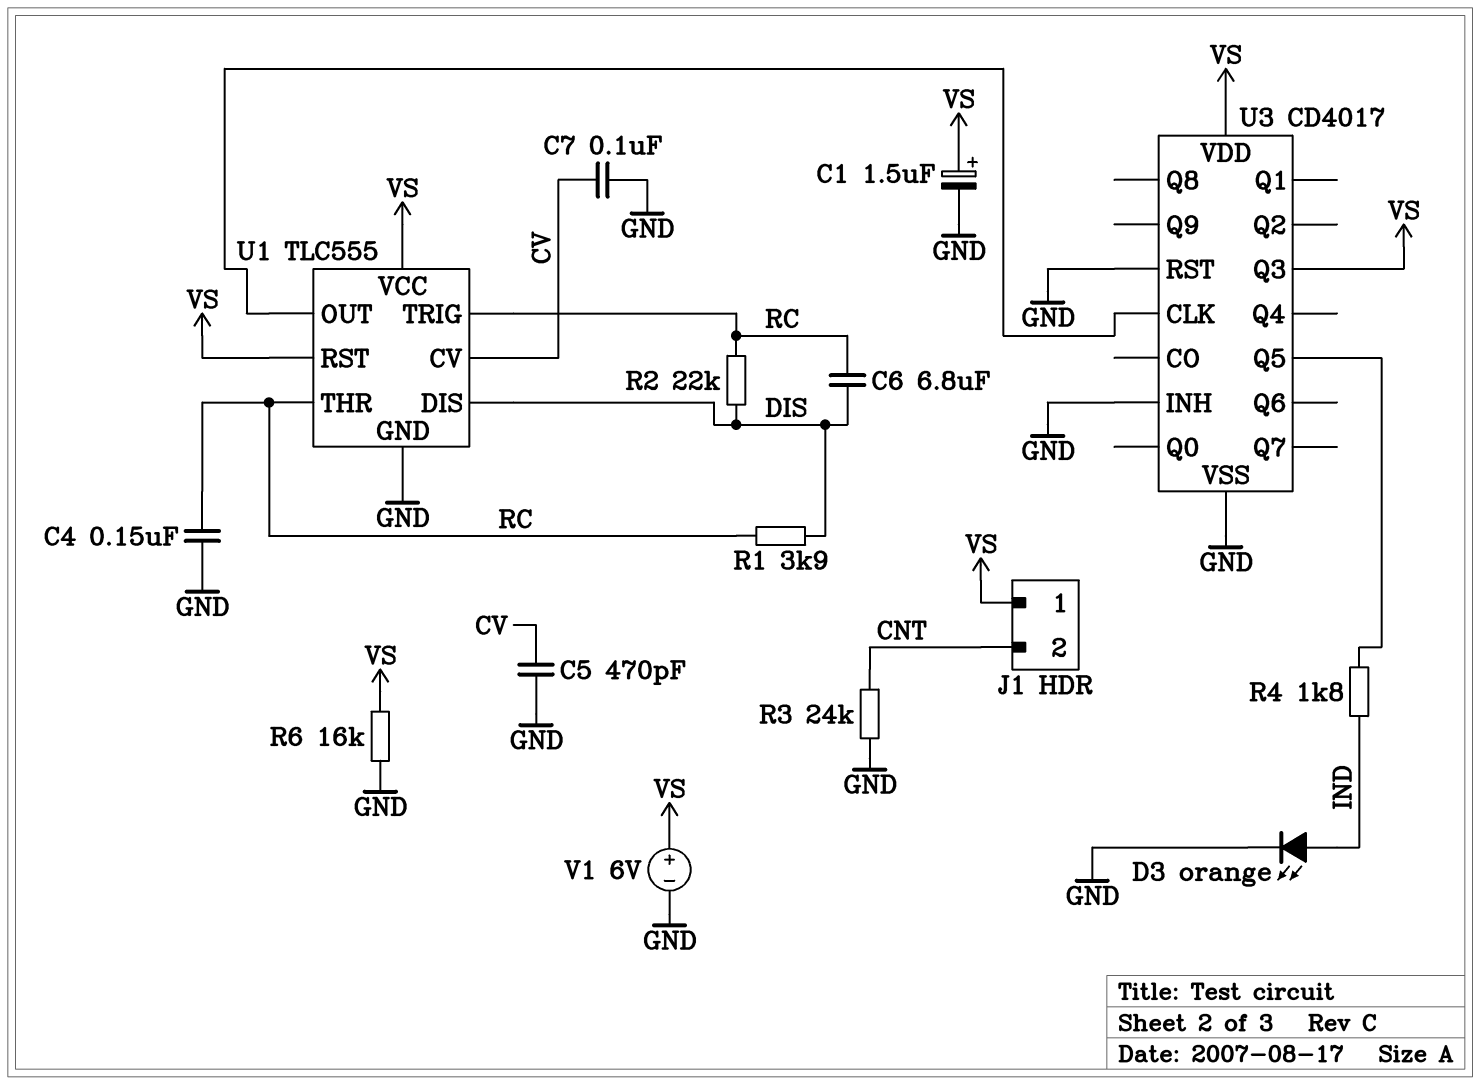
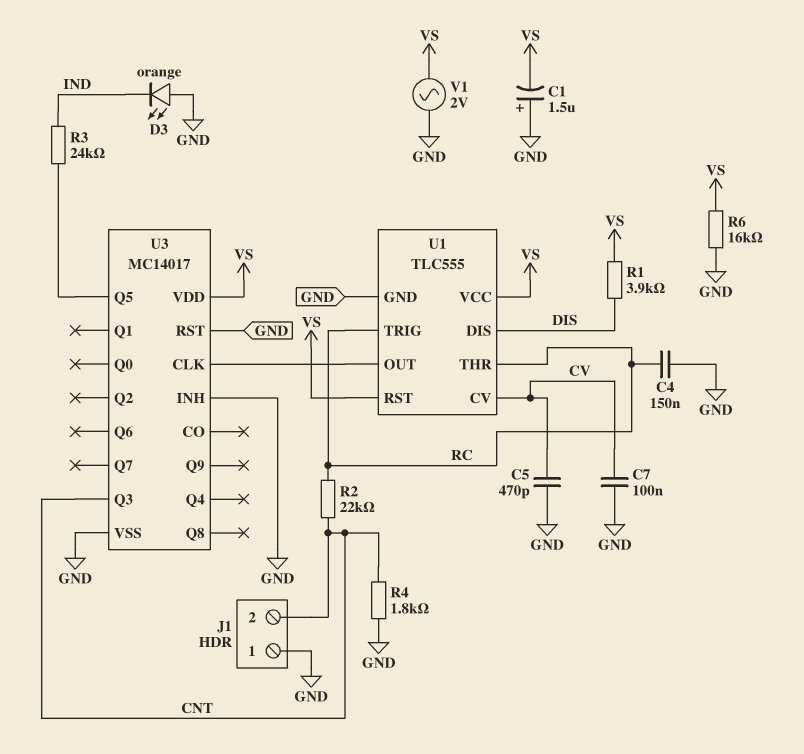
C1: 1.5uF (plus VS, minus GND) -> 1.5uF (plus GND, minus VS)
C6: 6.8uF (DIS, RC) -> none
D3: LED orange (A IND, K GND) -> LED orange (A GND, K IND)
J1 pin 1: VS -> GND
R1: 3.9k (DIS, RC) -> 3.9k (DIS, VS)
R2: 22k (DIS, RC) -> 22k (CNT, RC)
R3: 24k (CNT, GND) -> 24k (IND, U3/Q5)
R4: 1.8k (IND, U3/Q5) -> 1.8k (CNT, GND)
U3: CD4017 -> MC14017
U3 pin Q3: VS -> CNT
V1: 6V (plus VS, minus GND) -> AC 2V (GND, VS)

